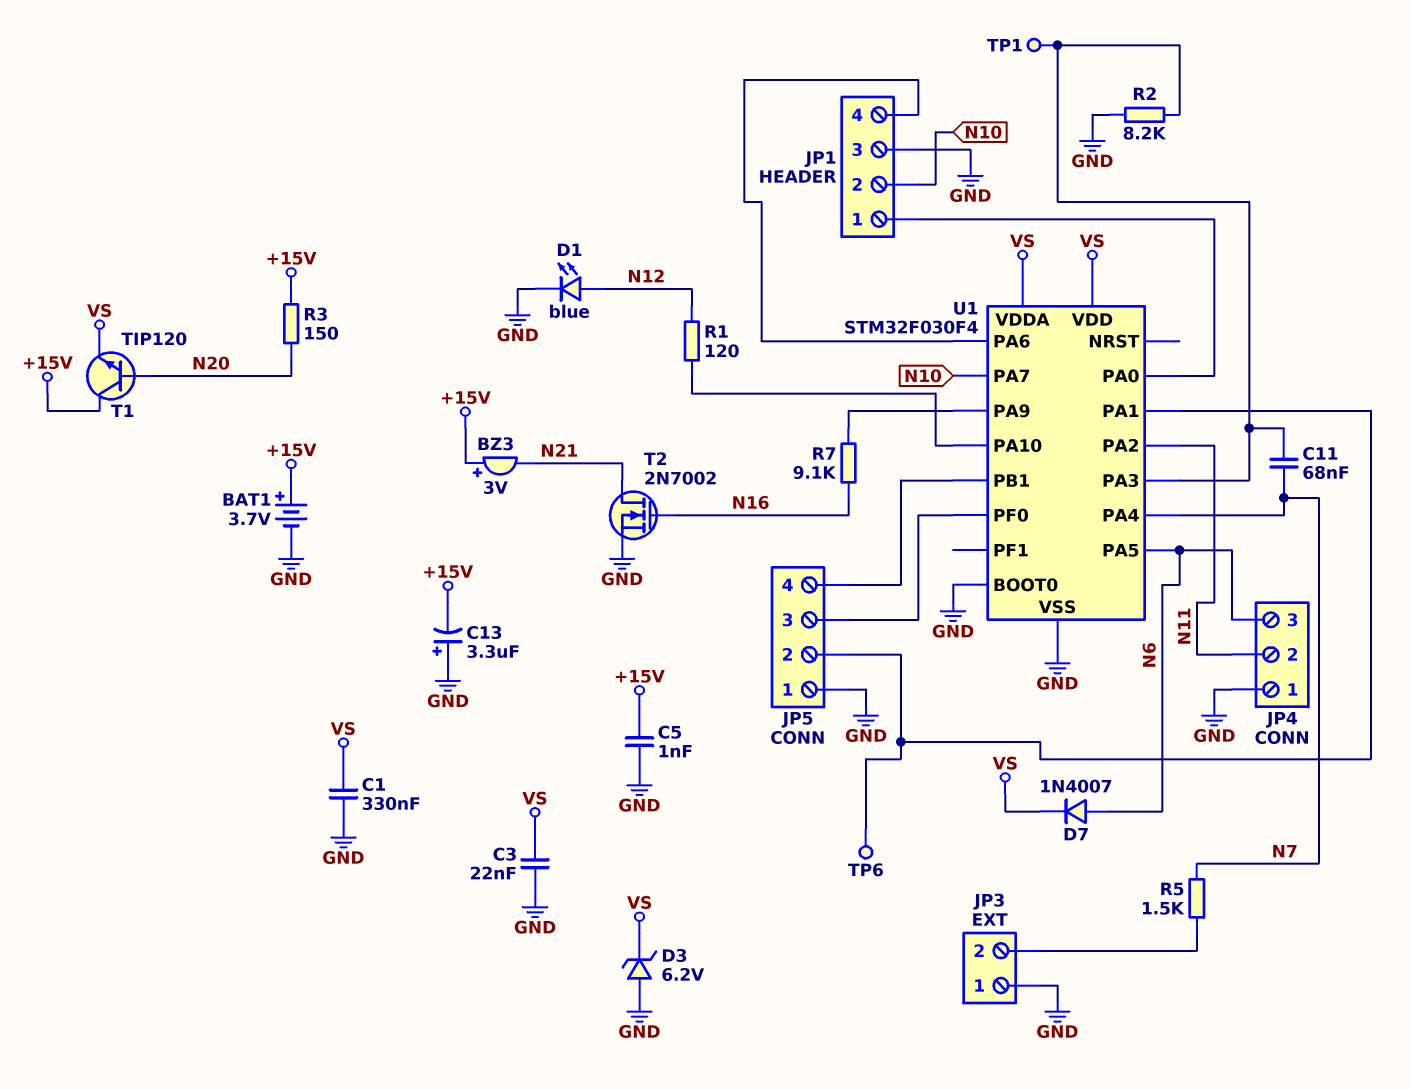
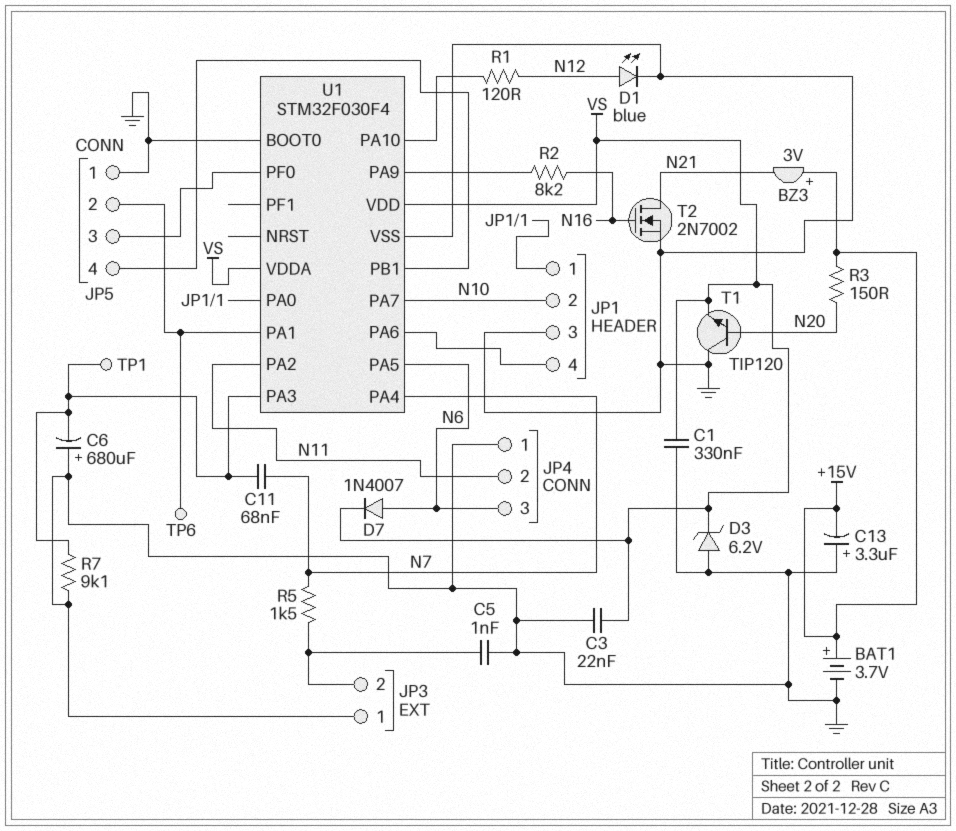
C5: 1nF (+15V, GND) -> 1nF (GND, JP3/2)
C6: none -> 680uF (plus GND, minus U1/PA3)
R2: 8.2k (GND, U1/PA3) -> 8.2k (N16, U1/PA9)
R7: 9.1k (N16, U1/PA9) -> 9.1k (GND, U1/PA3)
T1: NPN TIP120 (B N20, C +15V, E VS) -> NPN TIP120 (B N20, C GND, E VS)

